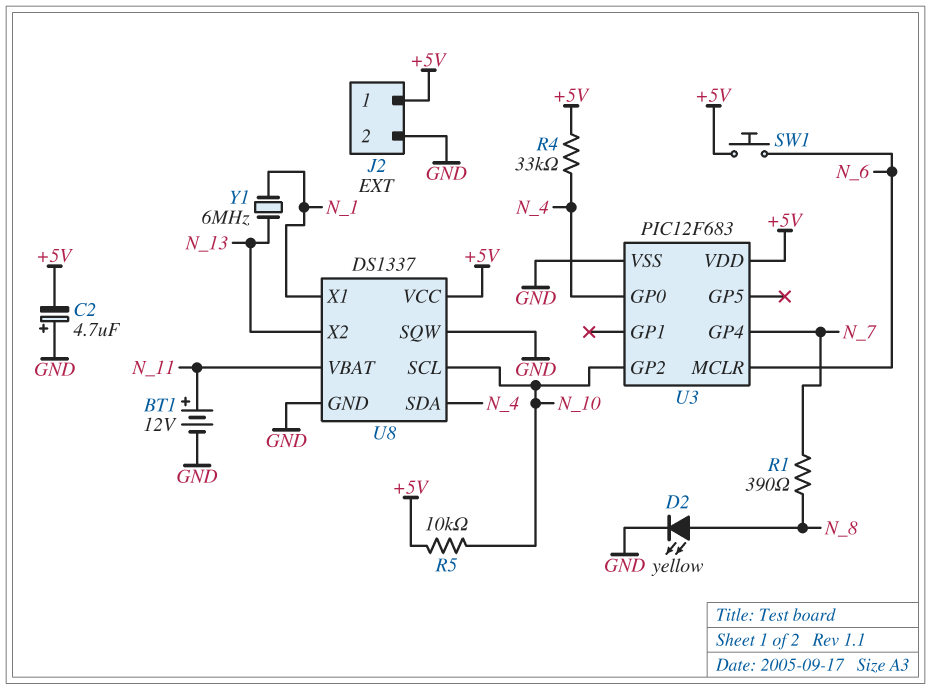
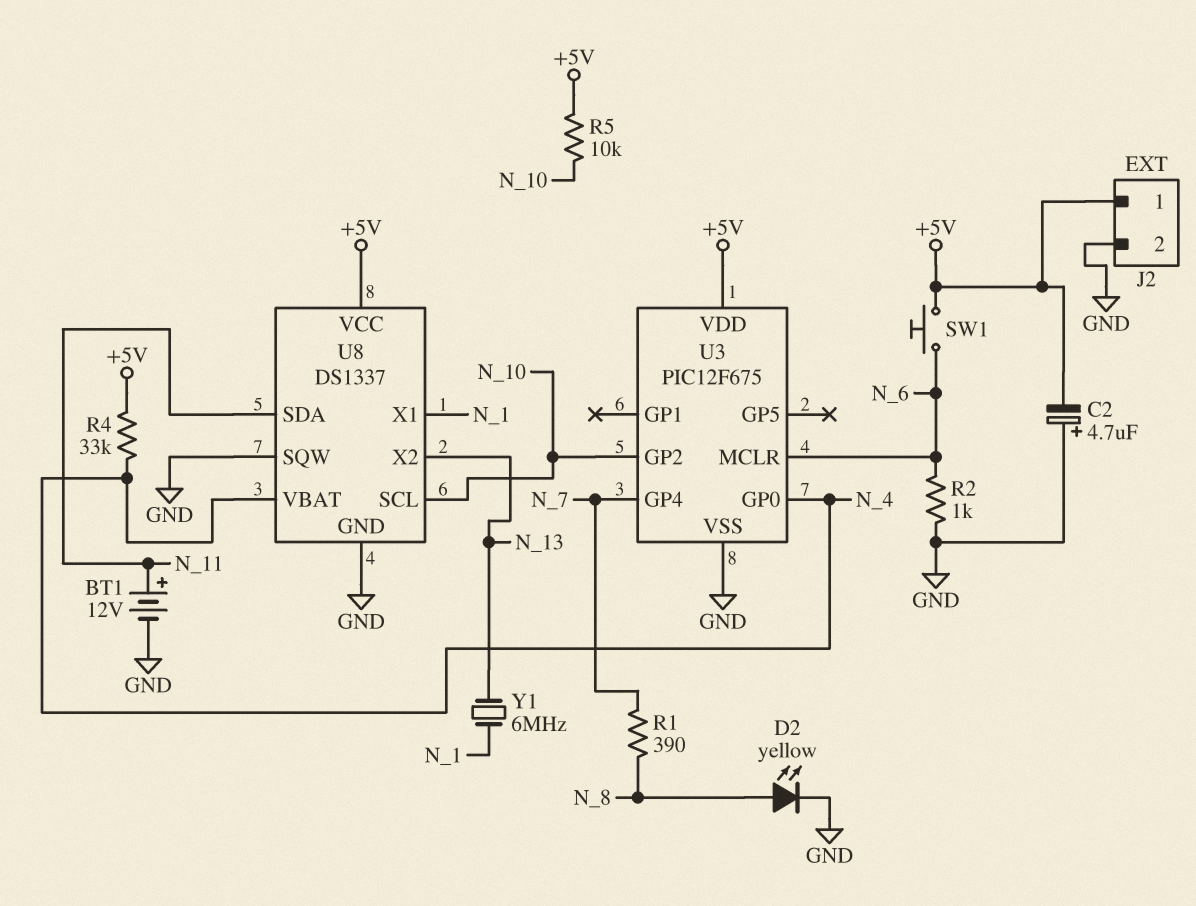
R2: none -> 1k (GND, N_6)
U3: PIC12F683 -> PIC12F675
U8 pin SDA: N_4 -> N_11
U8 pin VBAT: N_11 -> N_4

